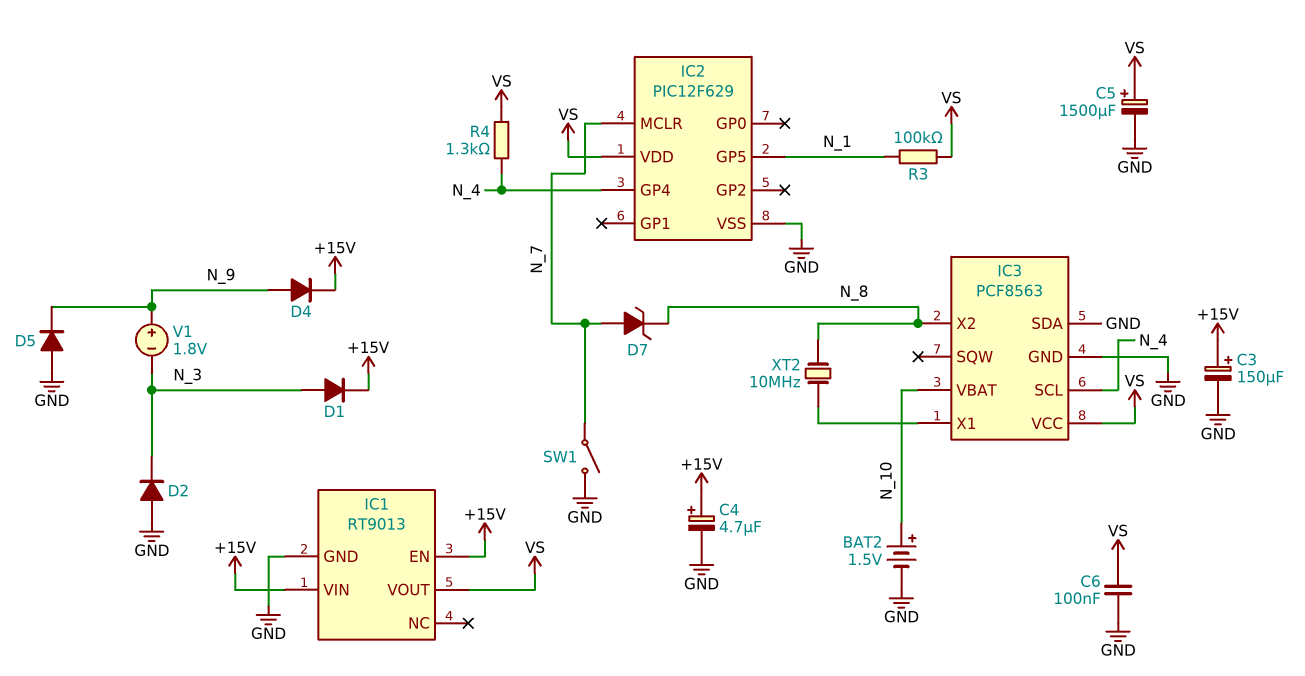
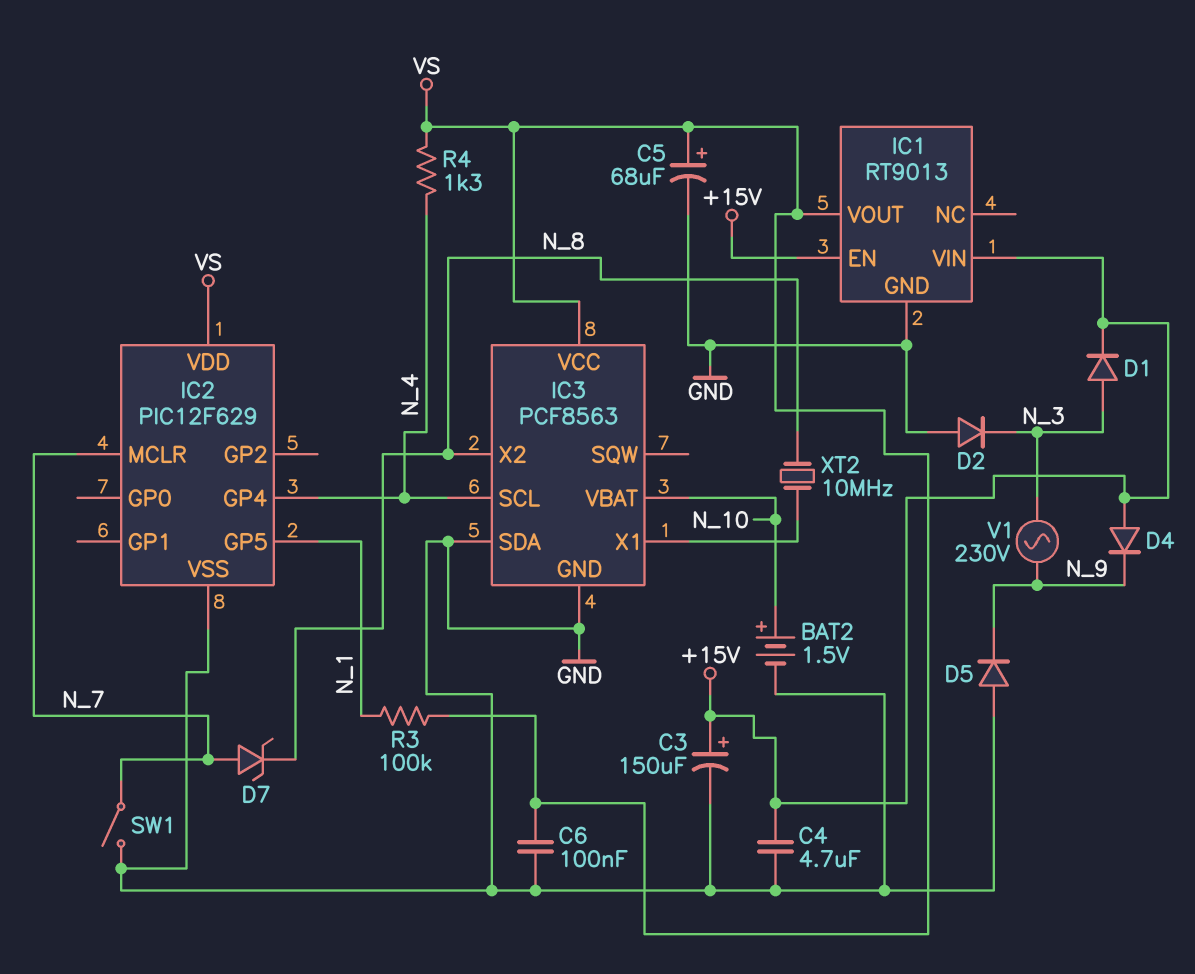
C4: 4.7uF (plus +15V, minus GND) -> 4.7uF (+15V, GND)
C5: 1500uF (plus VS, minus GND) -> 68uF (plus VS, minus GND)
D4: diode (A N_9, K +15V) -> diode (A +15V, K N_9)
V1: 1.8V (plus N_9, minus N_3) -> AC 230V (N_3, N_9)

